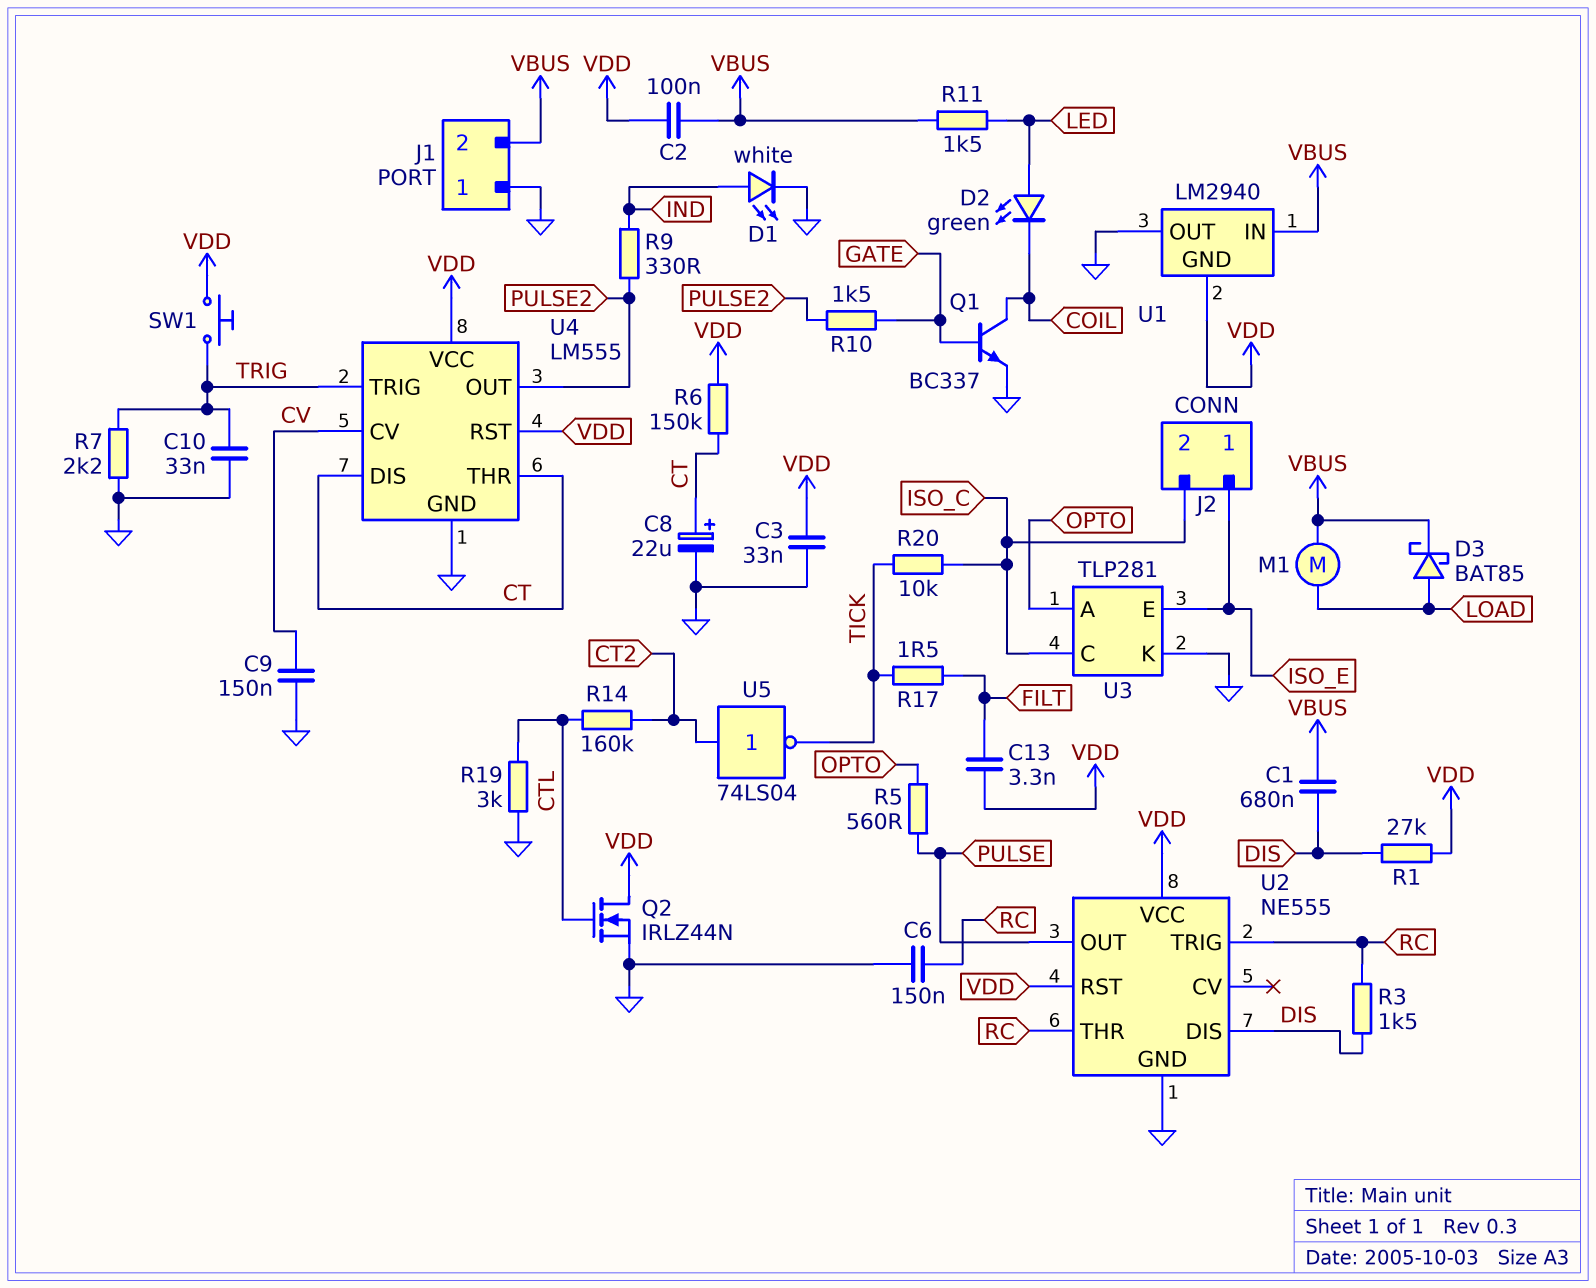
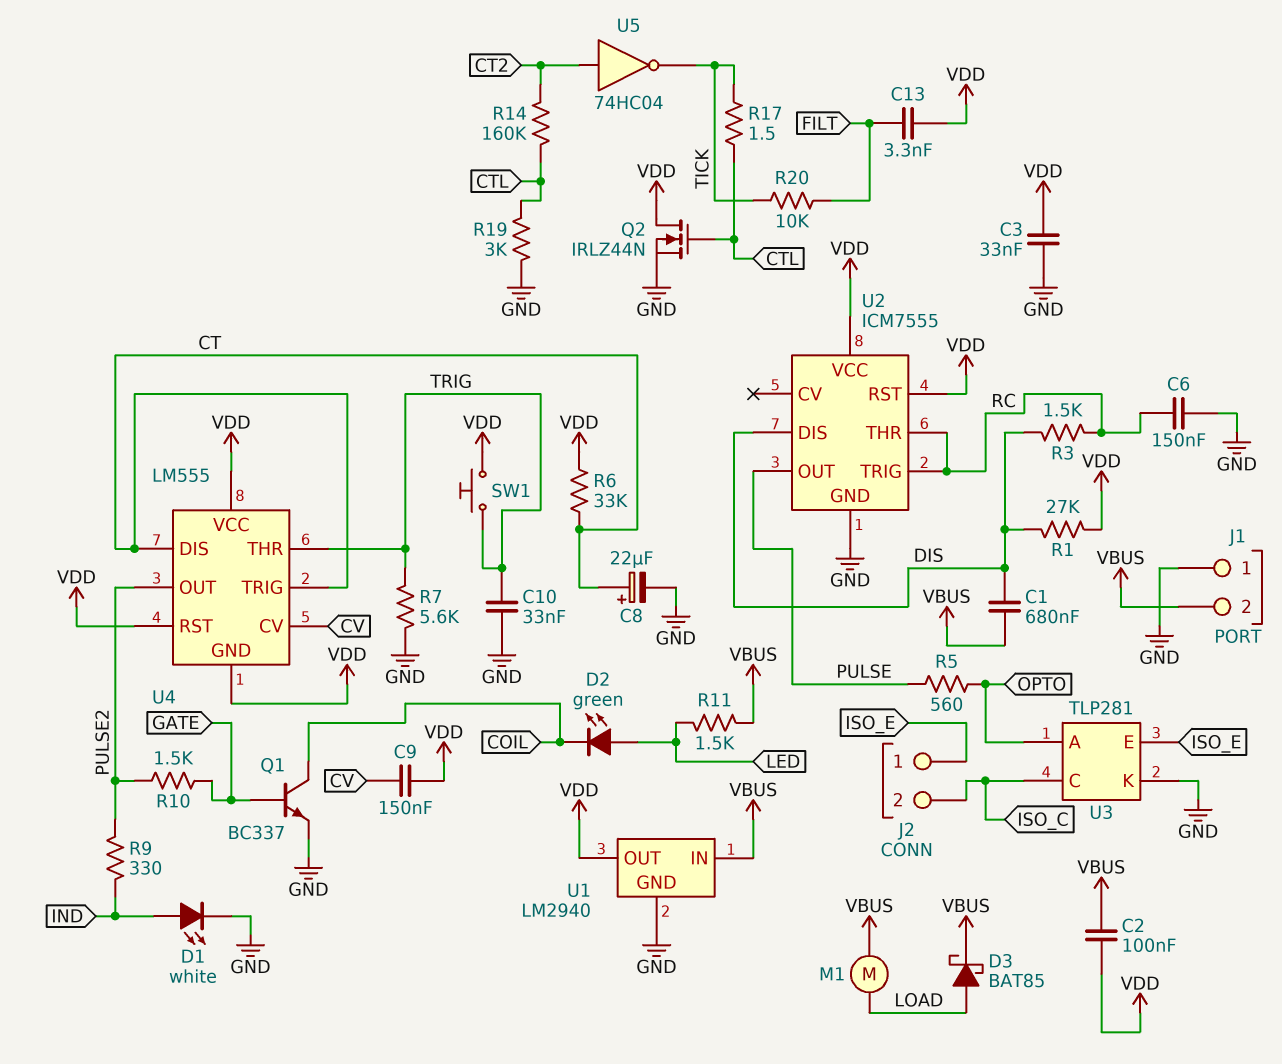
C9: 150nF (CV, GND) -> 150nF (CV, VDD)
R6: 150k (CT, VDD) -> 33k (CT, VDD)
R7: 2.2k (GND, TRIG) -> 5.6k (GND, TRIG)
R17: 1.5 (FILT, TICK) -> 1.5 (CTL, TICK)
R20: 10k (ISO_C, TICK) -> 10k (FILT, TICK)
U1 pin GND: VDD -> GND
U1 pin OUT: GND -> VDD
U2: NE555 -> ICM7555
U4 pin GND: GND -> VDD
U4 pin THR: CT -> TRIG
U4 pin TRIG: TRIG -> CT
U5: NOT 74LS04 (in CT2, out TICK) -> NOT 74HC04 (in CT2, out TICK)

